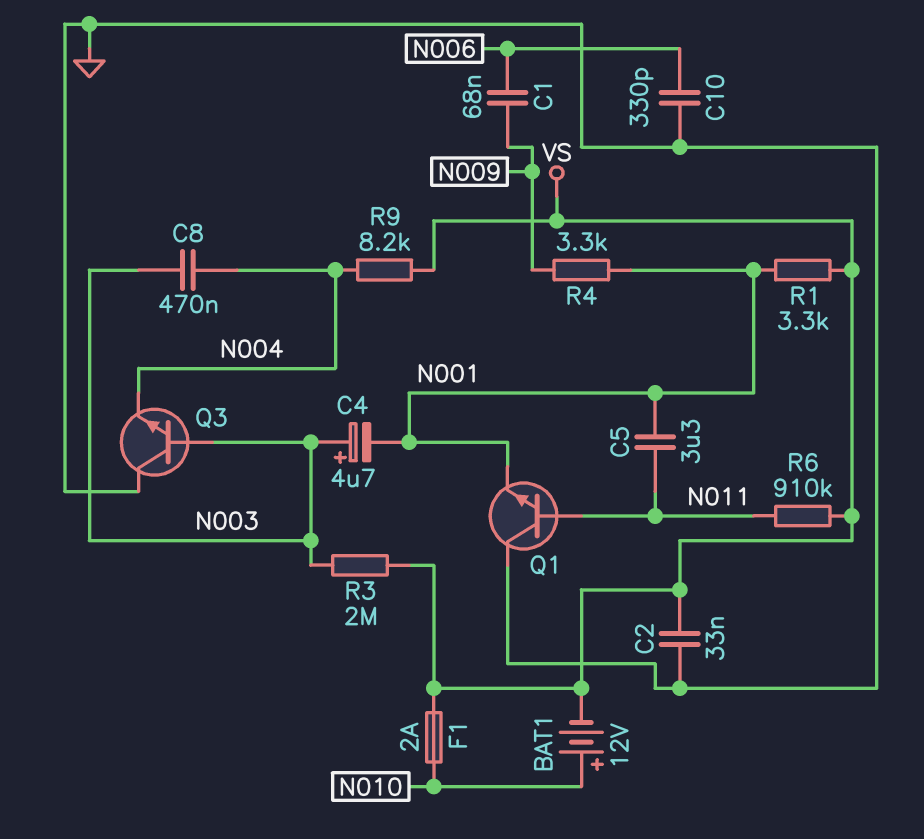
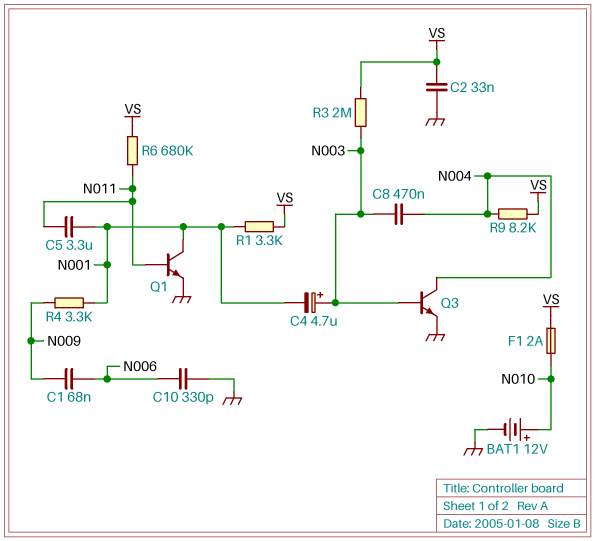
BAT1: 12V (plus N010, minus VS) -> 12V (plus N010, minus GND)
Q1: NPN (B N011, C GND, E N001) -> NPN (B N011, C N001, E GND)
Q3: NPN (B N003, C GND, E N004) -> NPN (B N003, C N004, E GND)
R6: 910k (N011, VS) -> 680k (N011, VS)

